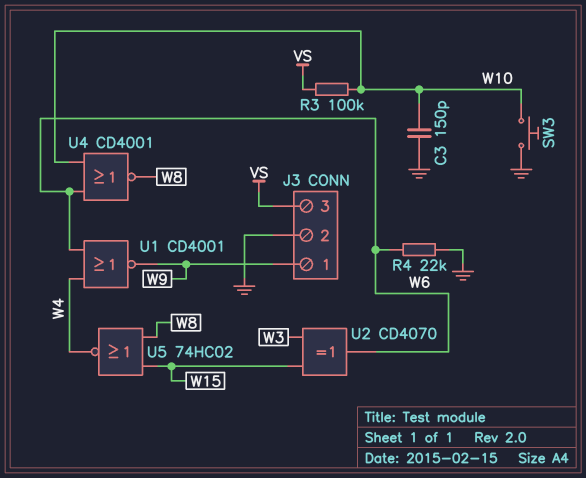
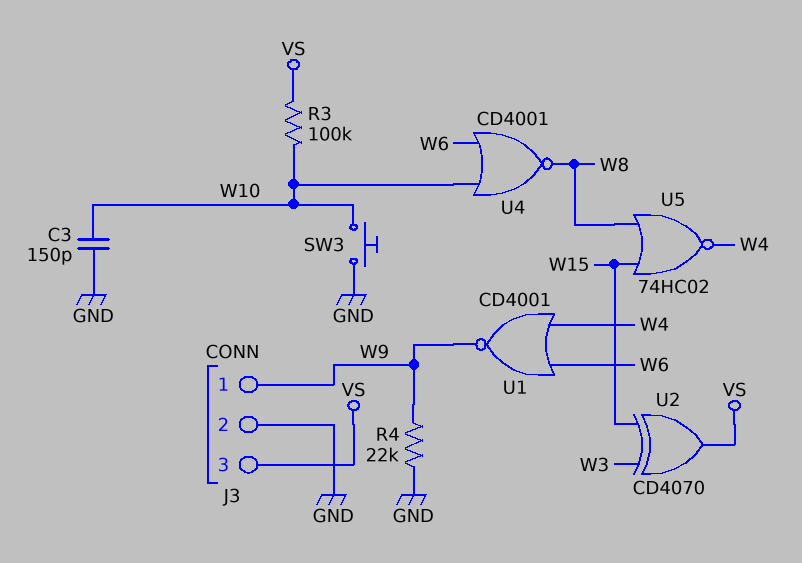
R4: 22k (GND, W6) -> 22k (GND, W9)
U2: XOR CD4070 (in W3, in W15, out W6) -> XOR CD4070 (in W3, in W15, out VS)

